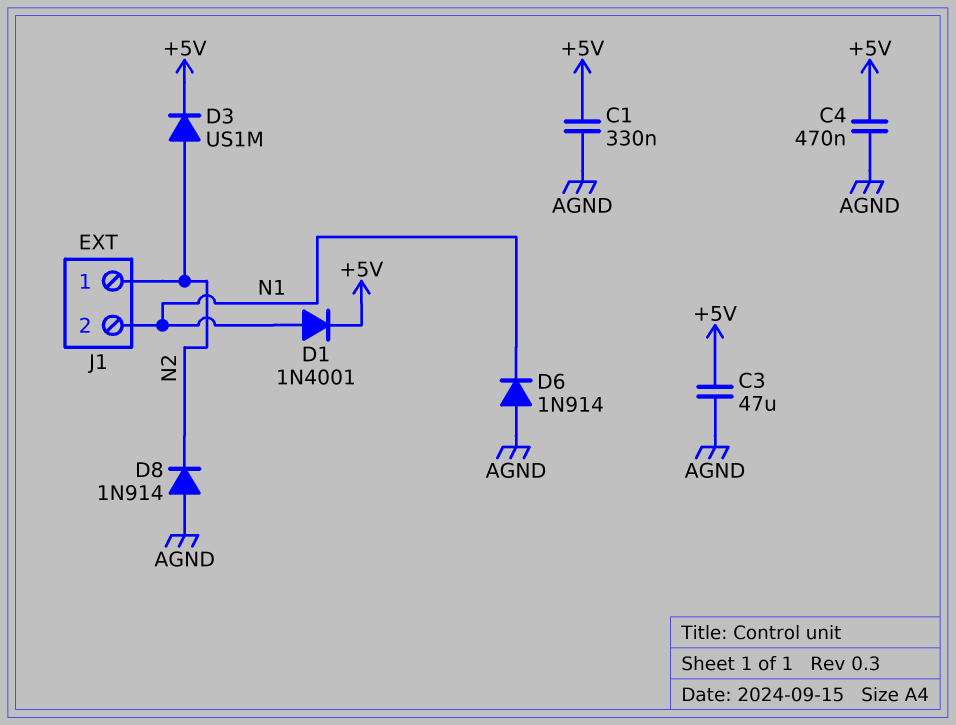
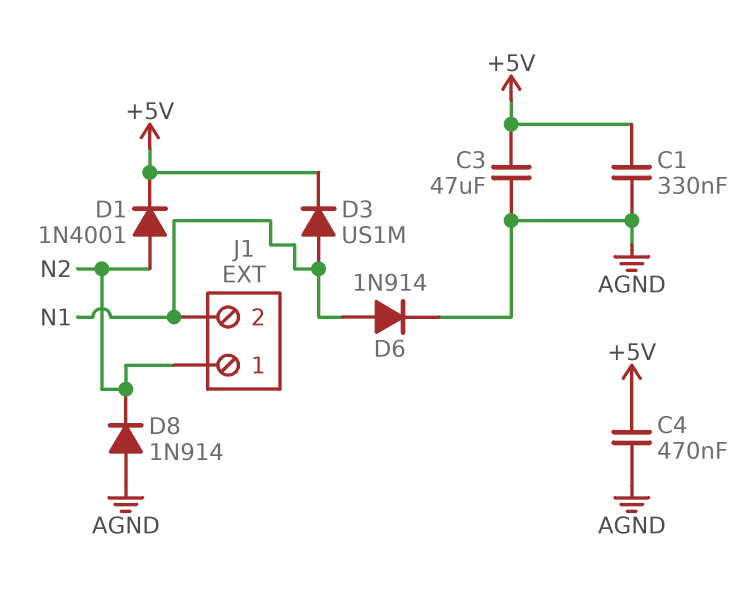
D1: diode 1N4001 (A N1, K +5V) -> diode 1N4001 (A N2, K +5V)
D3: diode US1M (A N2, K +5V) -> diode US1M (A N1, K +5V)
D6: diode 1N914 (A AGND, K N1) -> diode 1N914 (A N1, K AGND)

